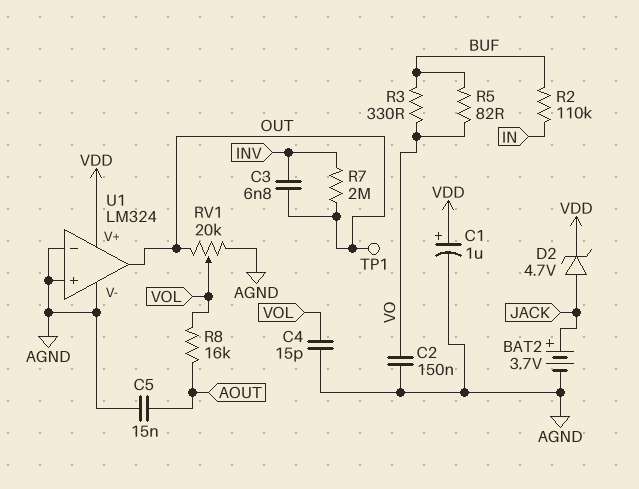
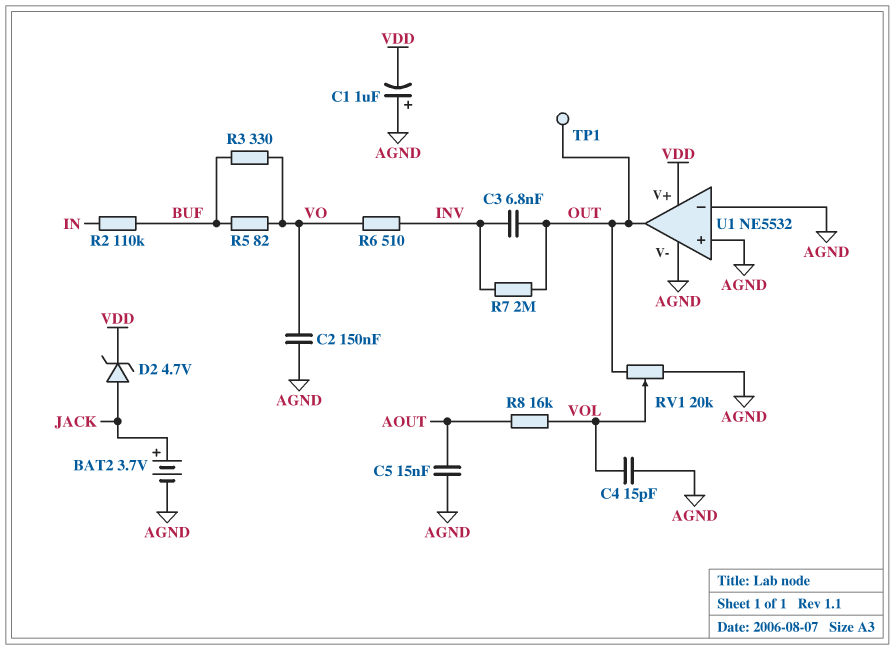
C1: 1uF (plus VDD, minus AGND) -> 1uF (plus AGND, minus VDD)
R6: none -> 510 (INV, VO)
U1: LM324 -> NE5532

